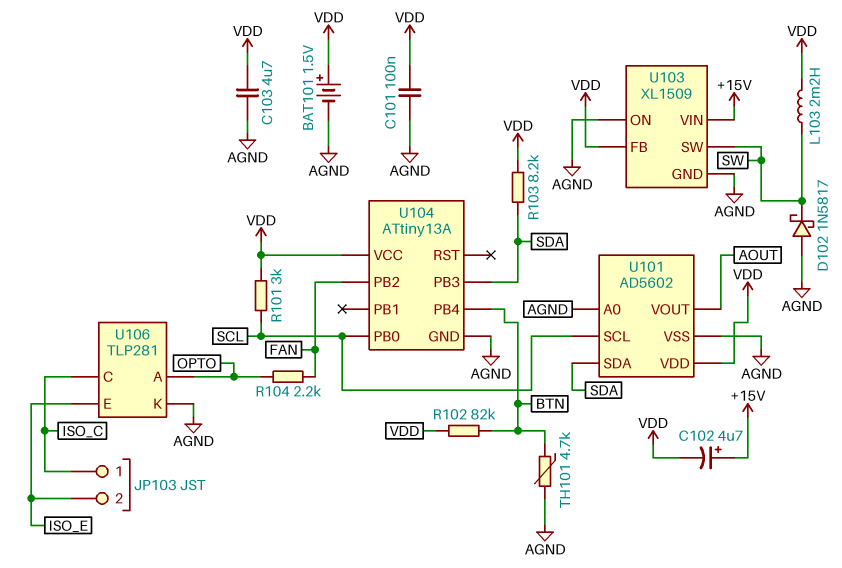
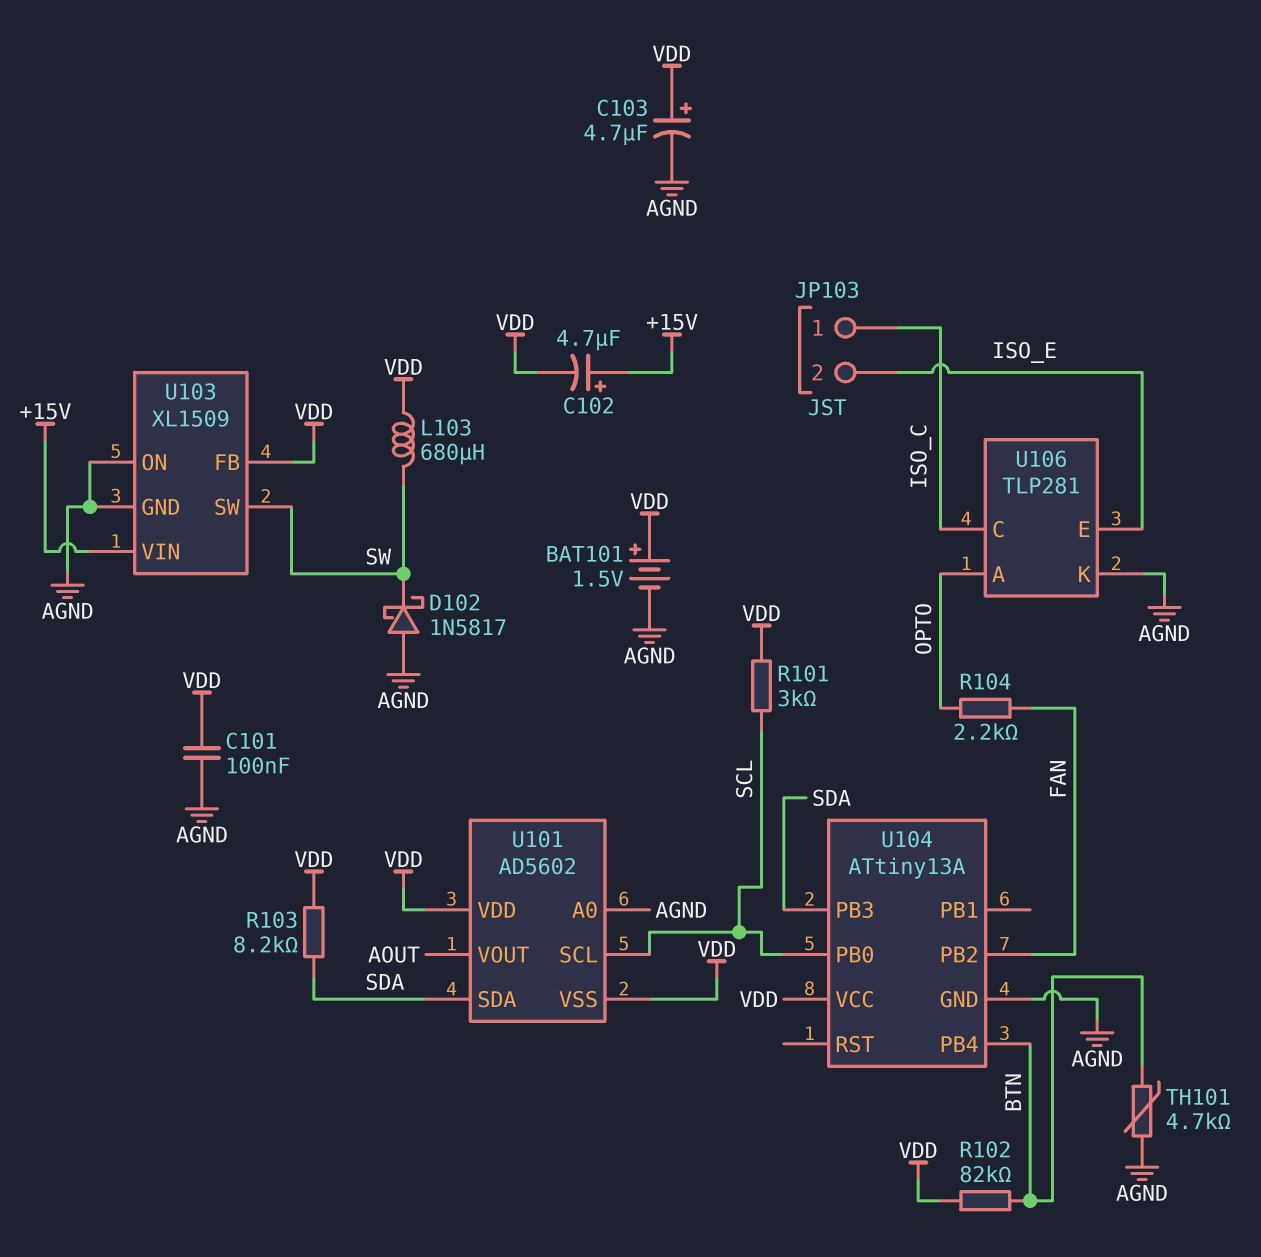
C103: 4.7uF (AGND, VDD) -> 4.7uF (plus VDD, minus AGND)
L103: 2.2mH (SW, VDD) -> 680uH (SW, VDD)
U101 pin VSS: AGND -> VDD

